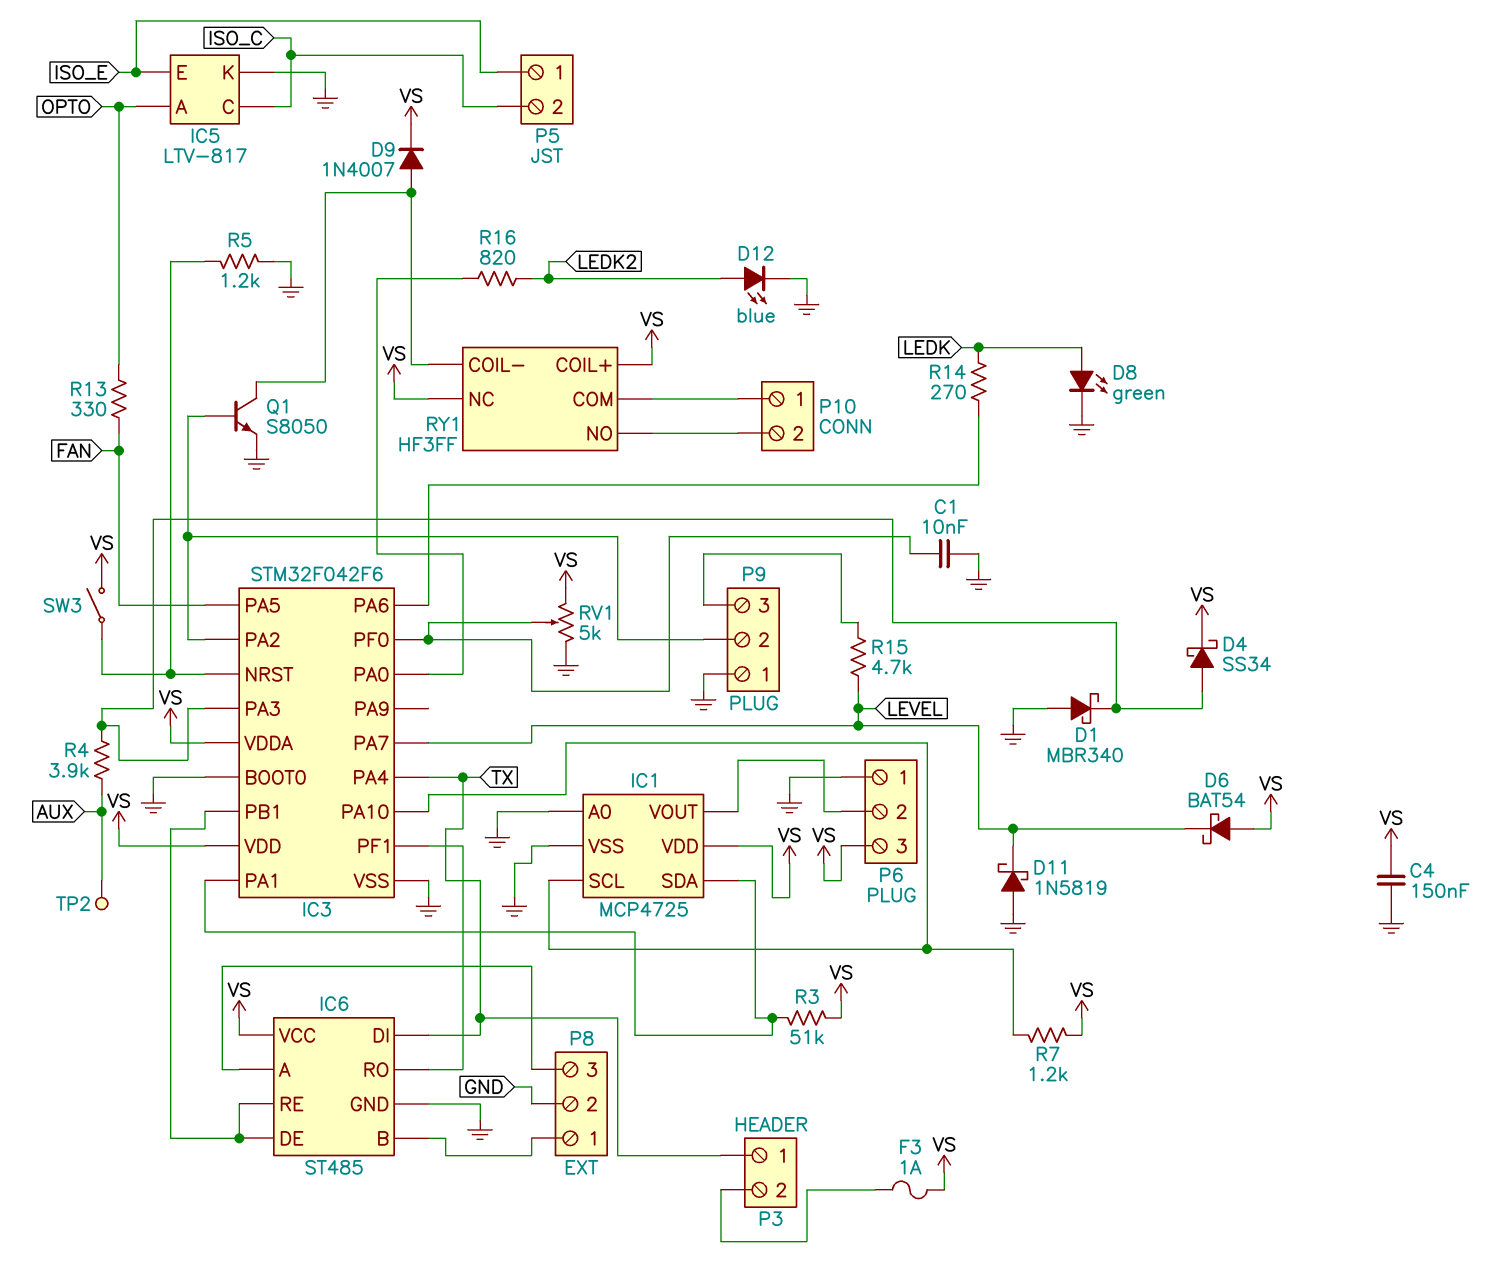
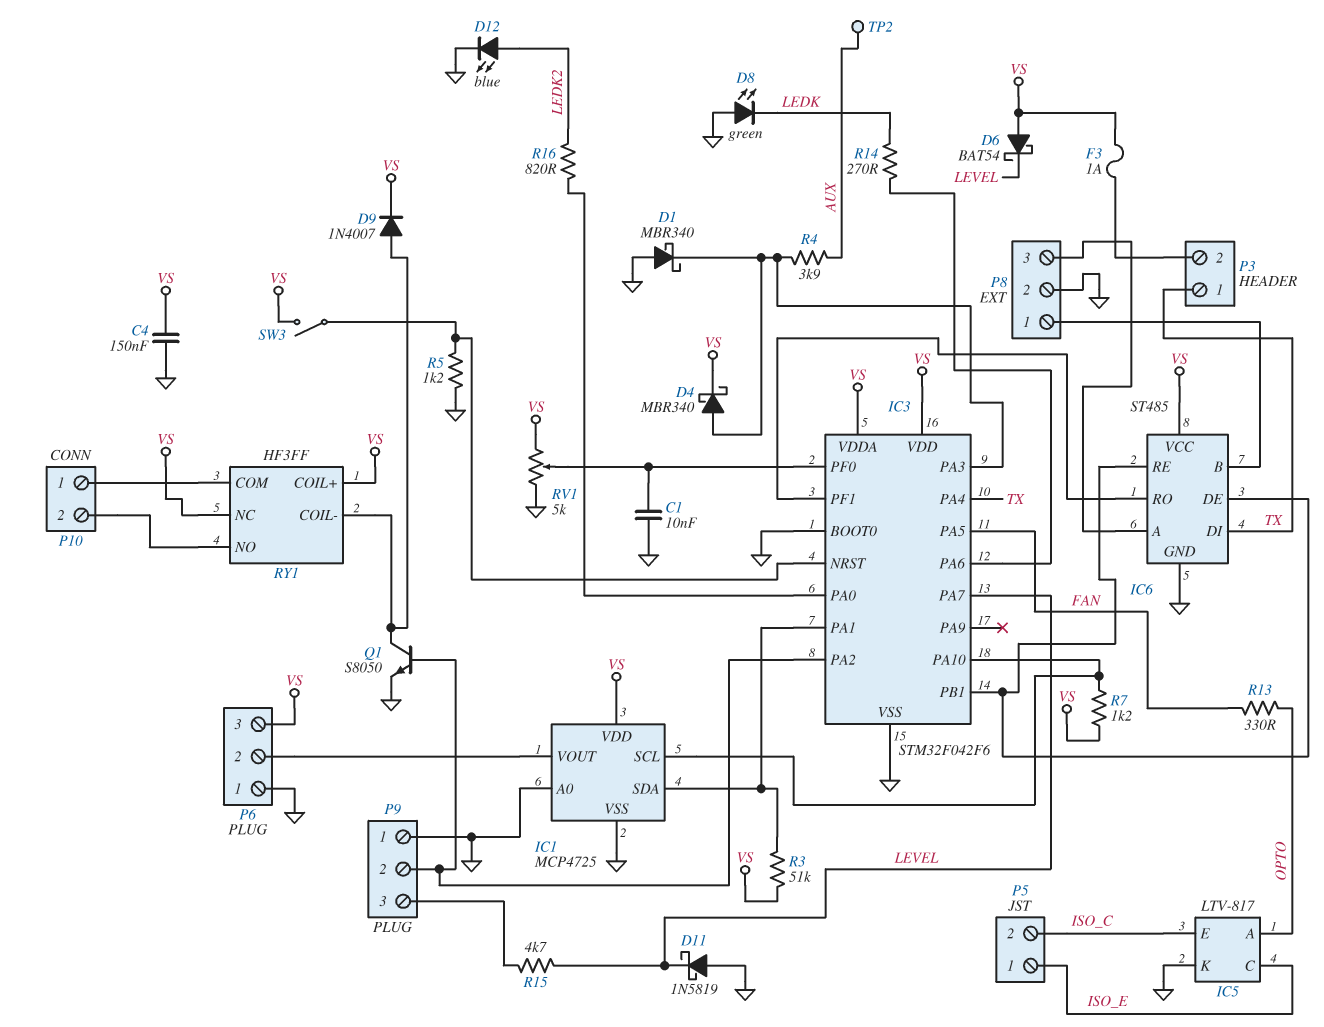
D4: schottky SS34 (A IC3/PA3, K VS) -> schottky MBR340 (A IC3/PA3, K VS)
D8: LED green (A LEDK, K GND) -> LED green (A GND, K LEDK)
IC5 pin C: ISO_C -> ISO_E
IC5 pin E: ISO_E -> ISO_C

